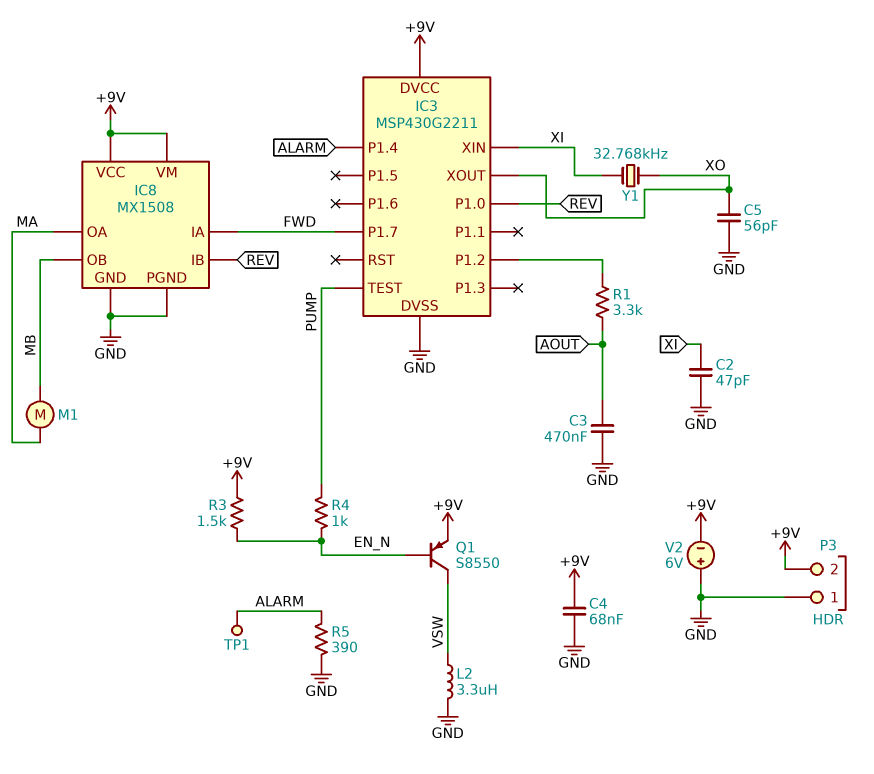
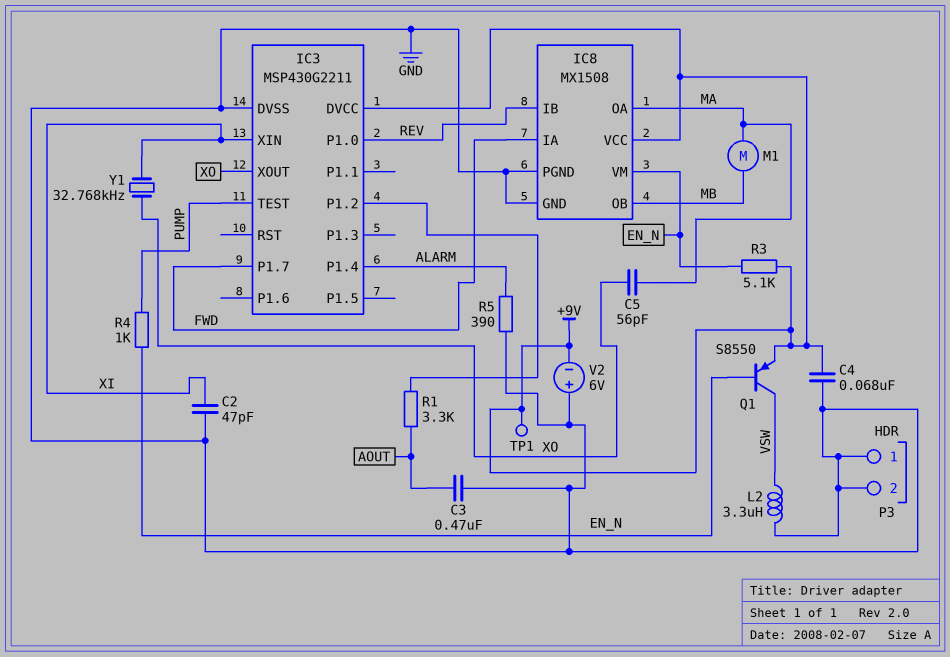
C5: 56pF (GND, XO) -> 56pF (MA, XO)
IC8 pin VM: +9V -> EN_N
P3 pin 2: +9V -> GND
R3: 1.5k (+9V, EN_N) -> 5.1k (+9V, EN_N)
TP1: test point (ALARM) -> test point (+9V)

